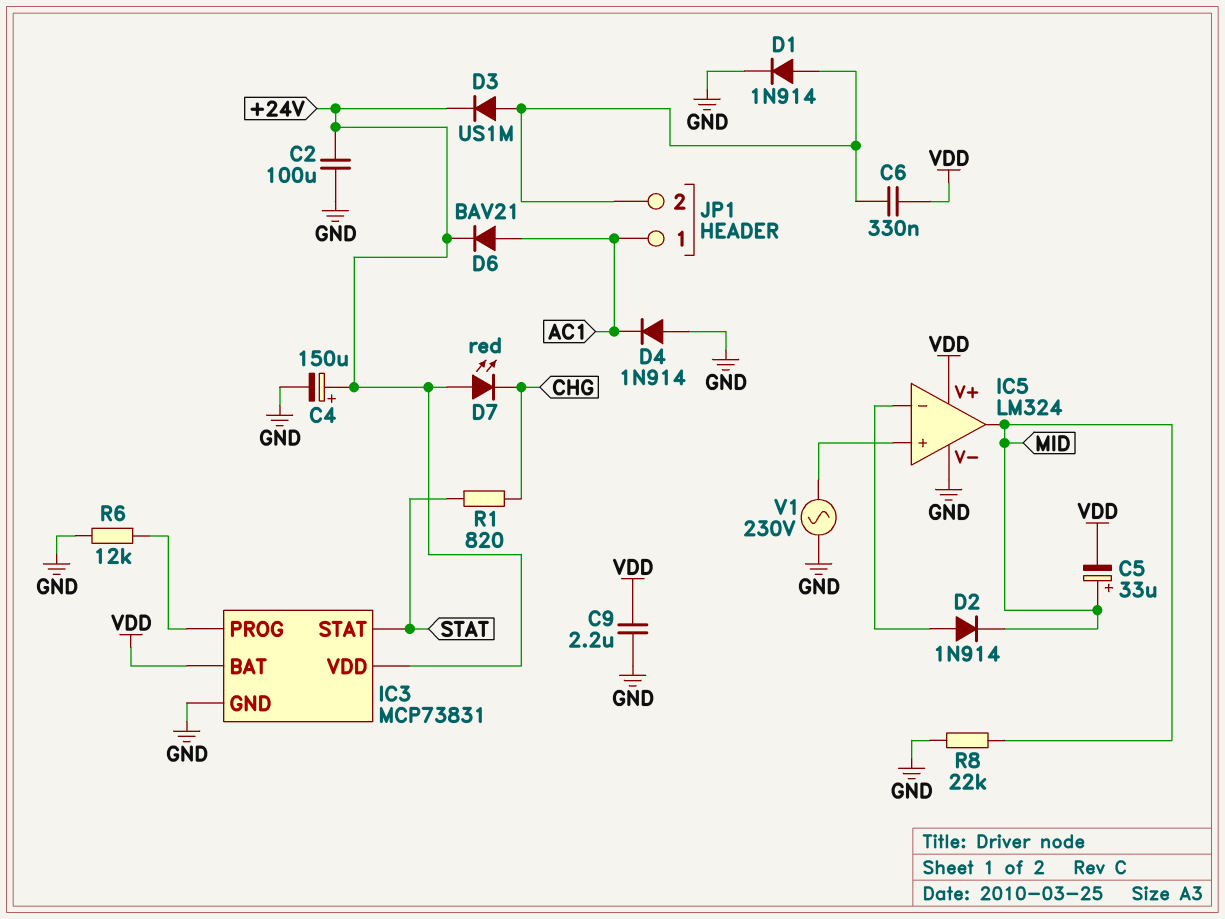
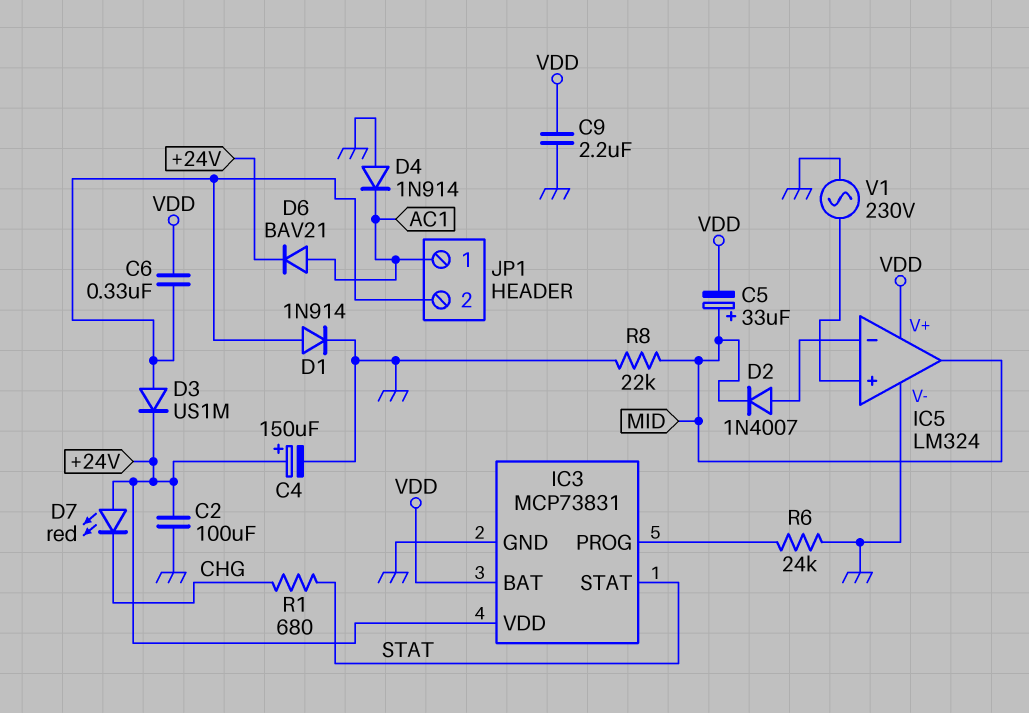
D2: diode 1N914 (A IC5/in-, K MID) -> diode 1N4007 (A IC5/in-, K MID)
R1: 820 (CHG, STAT) -> 680 (CHG, STAT)
R6: 12k (GND, IC3/PROG) -> 24k (GND, IC3/PROG)

